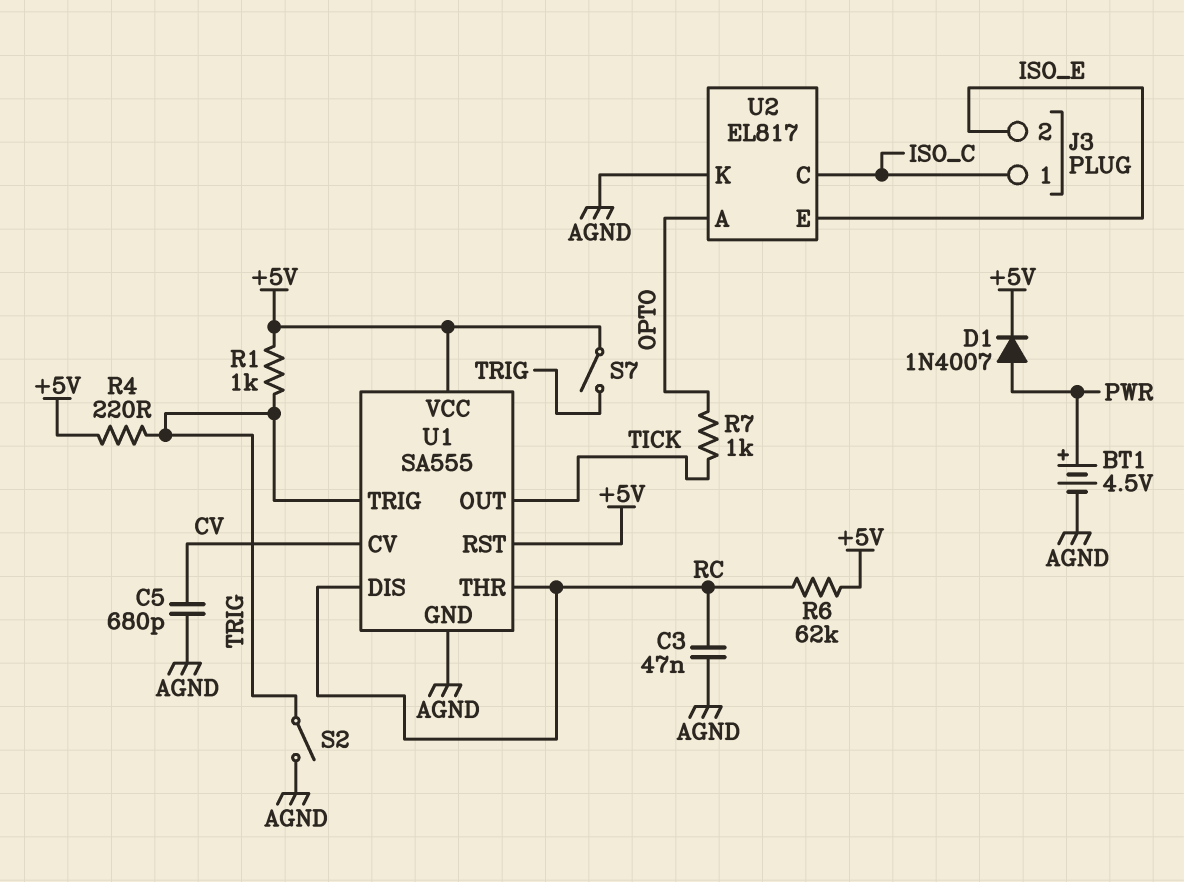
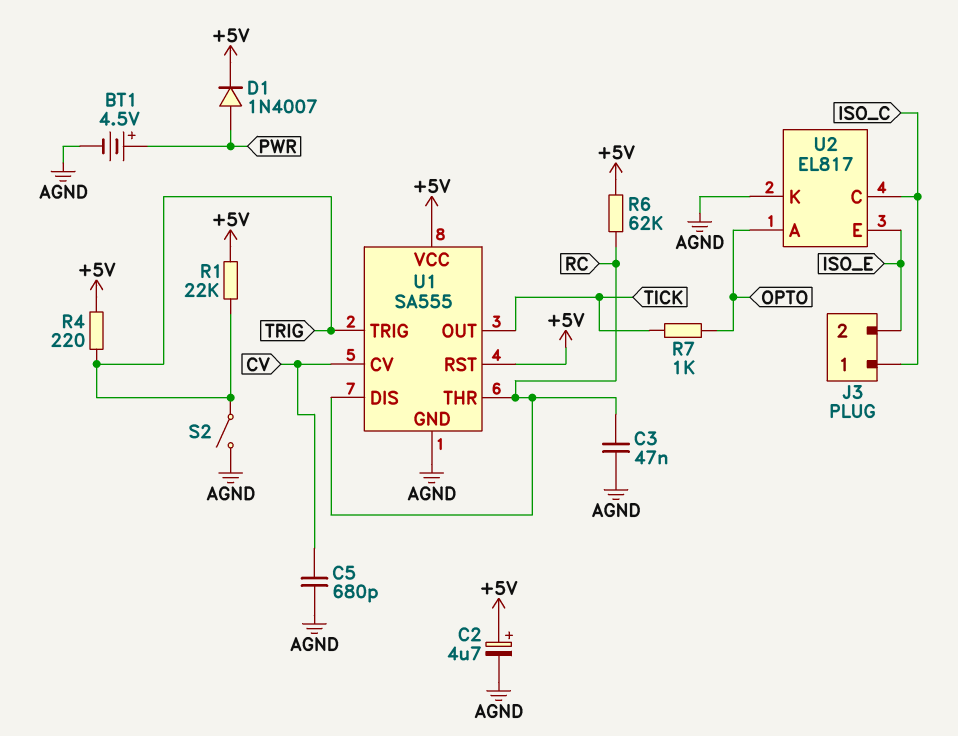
C2: none -> 4.7uF (plus +5V, minus AGND)
R1: 1k (+5V, TRIG) -> 22k (+5V, TRIG)
S7: switch (+5V, TRIG) -> none

